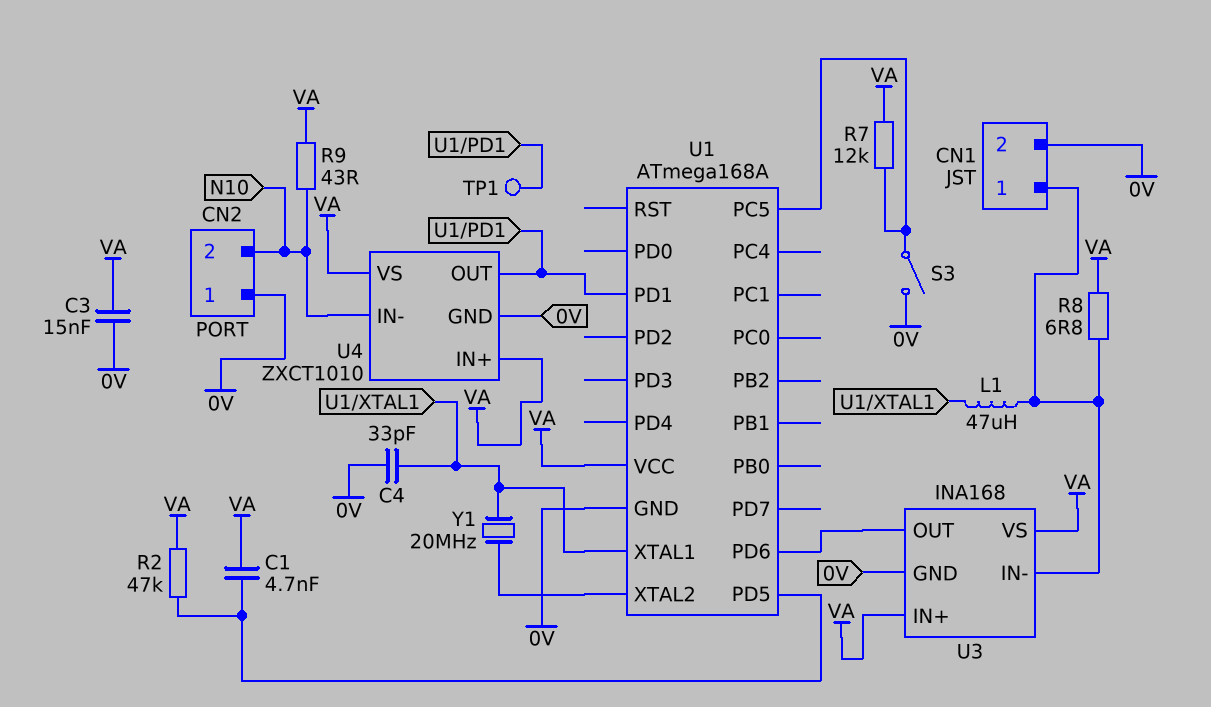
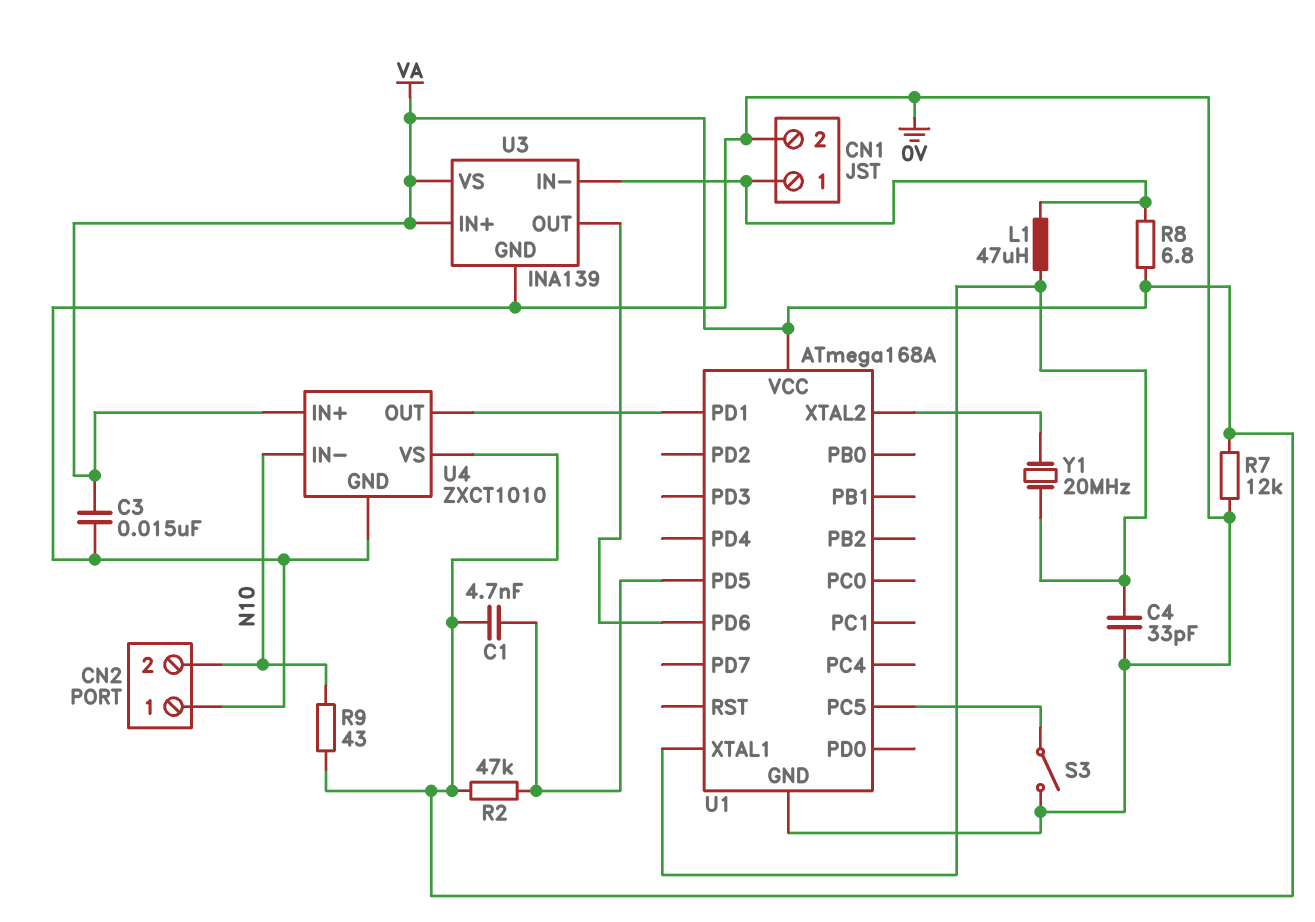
R7: 12k (U1/PC5, VA) -> 12k (0V, VA)
TP1: test point (U1/PD1) -> none
U3: INA168 -> INA139

